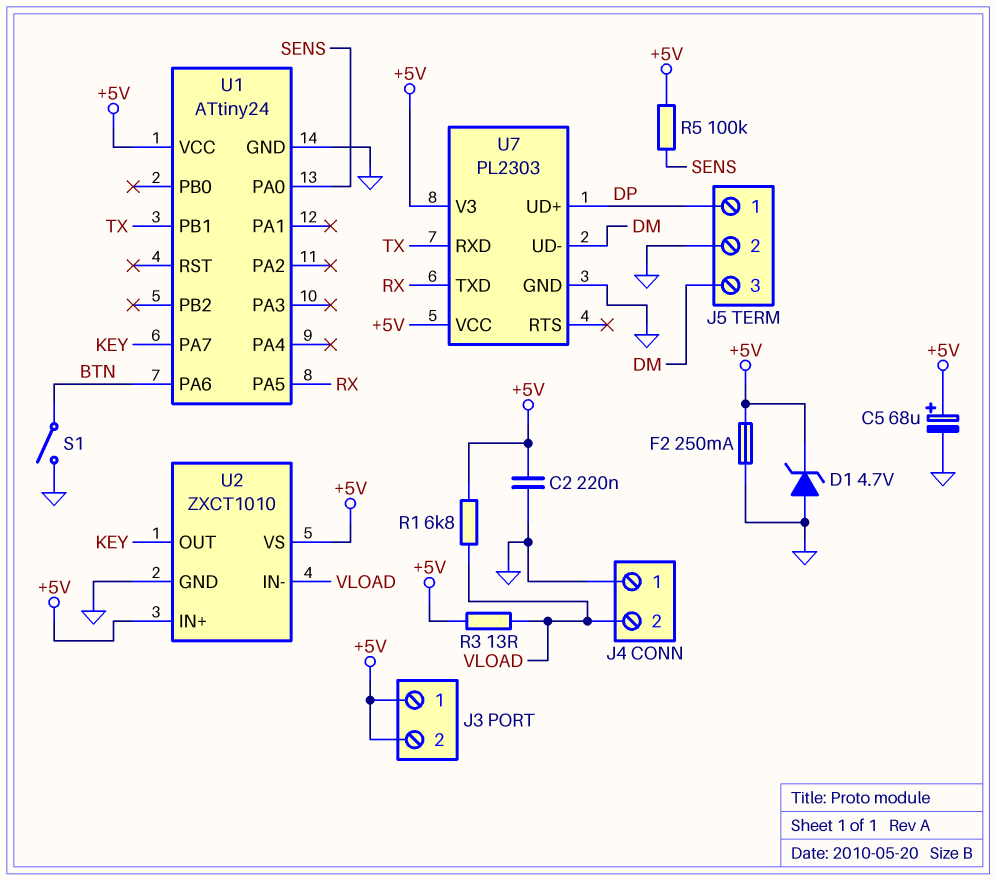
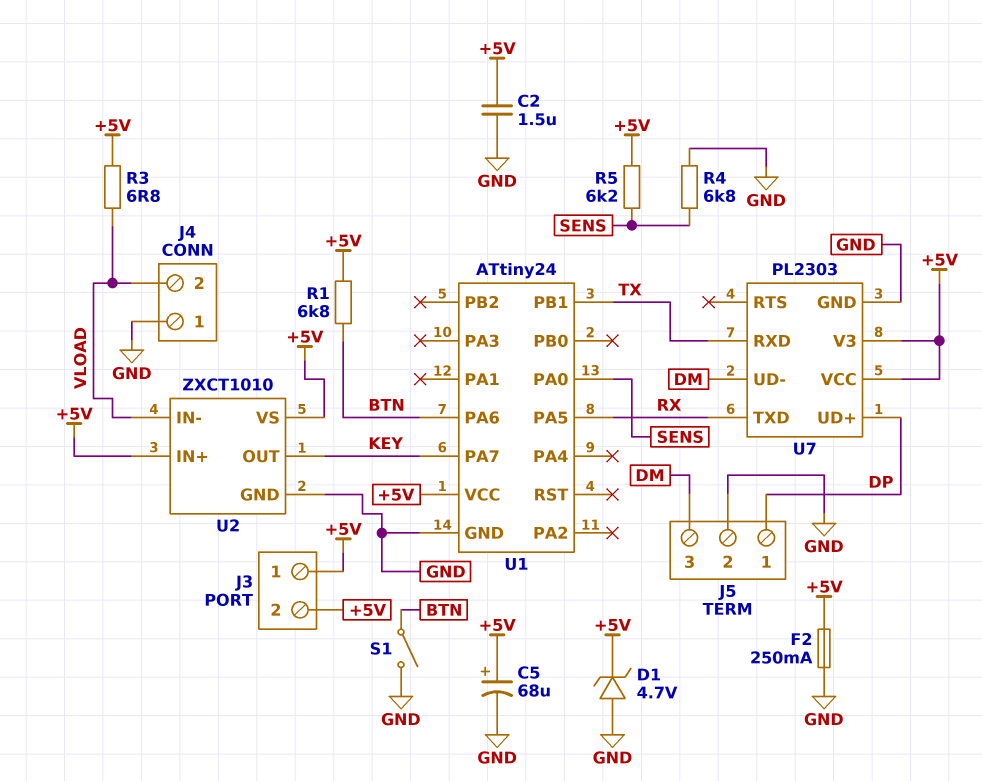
C2: 220nF (+5V, GND) -> 1.5uF (+5V, GND)
R1: 6.8k (+5V, VLOAD) -> 6.8k (+5V, BTN)
R3: 13 (+5V, VLOAD) -> 6.8 (+5V, VLOAD)
R4: none -> 6.8k (GND, SENS)
R5: 100k (+5V, SENS) -> 6.2k (+5V, SENS)

